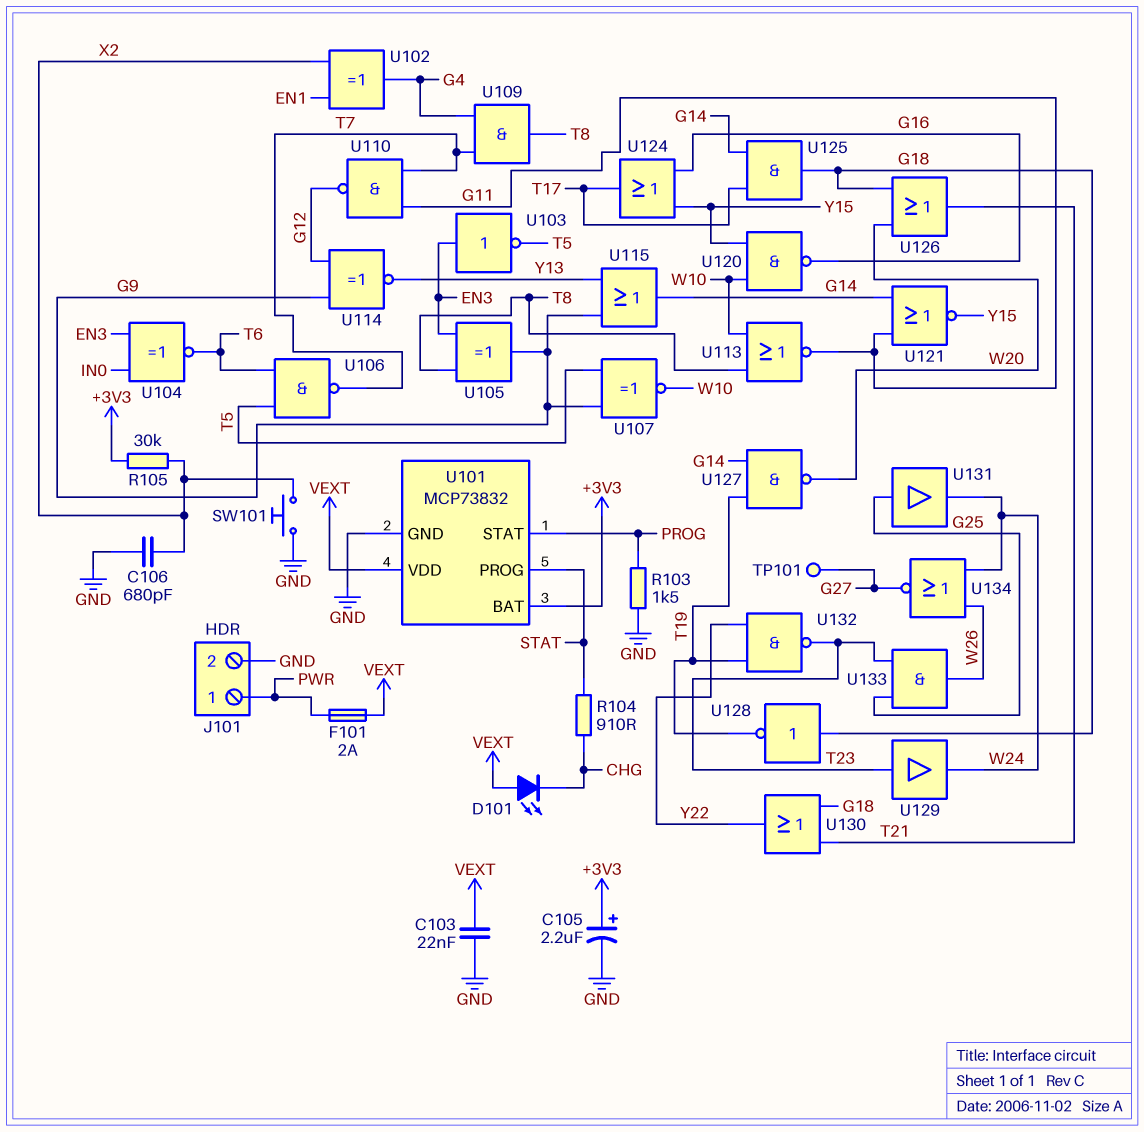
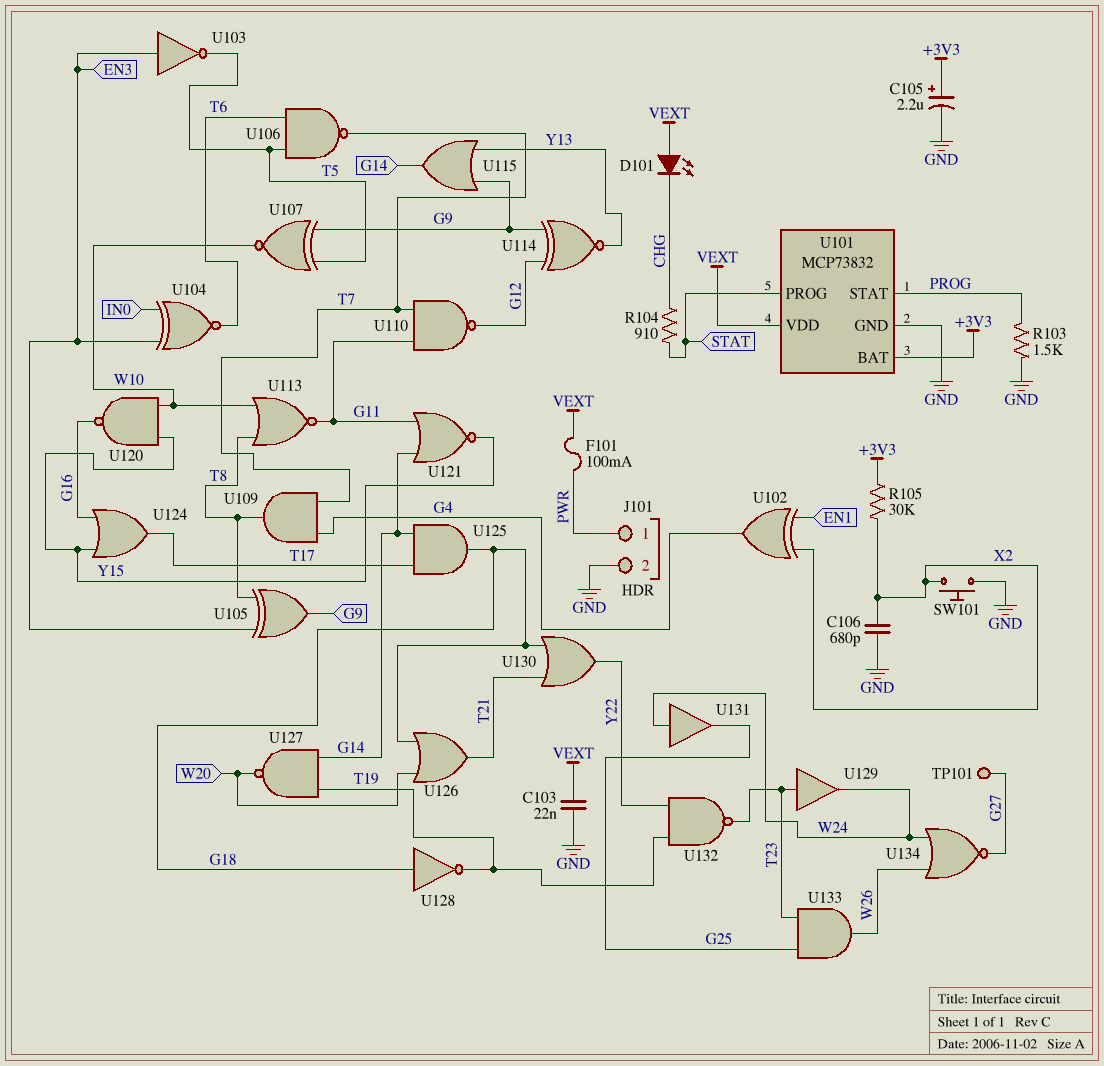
F101: 2A (PWR, VEXT) -> 100mA (PWR, VEXT)
U131: buffer (in G25, out W24) -> buffer (in W24, out G25)

